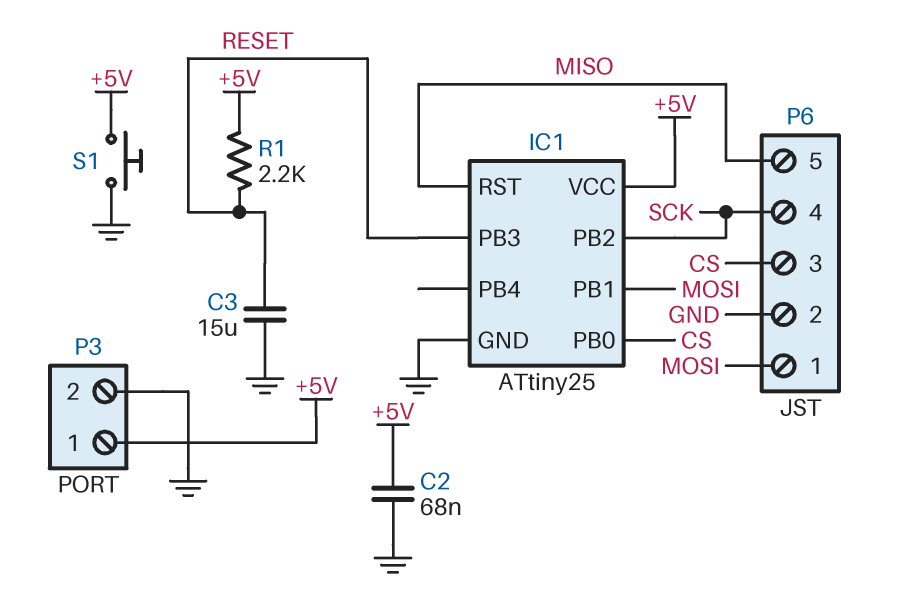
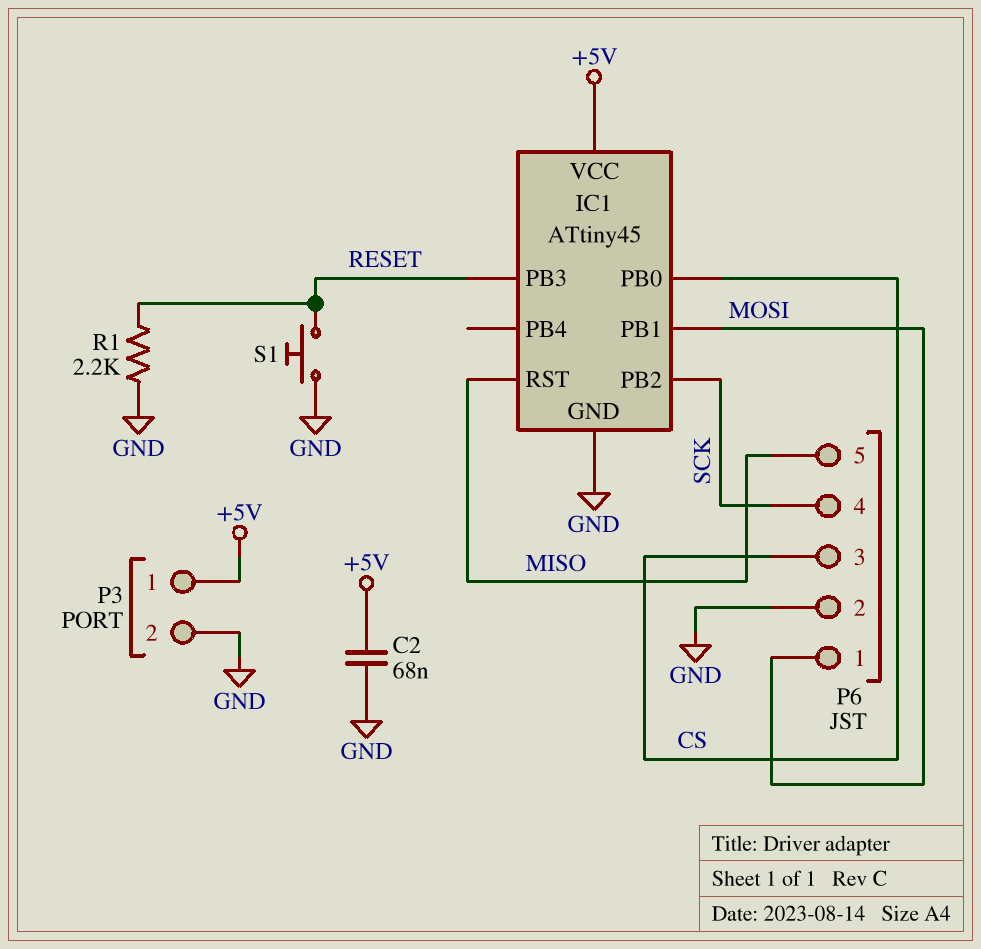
C3: 15uF (GND, RESET) -> none
IC1: ATtiny25 -> ATtiny45
R1: 2.2k (+5V, RESET) -> 2.2k (GND, RESET)
S1: button (+5V, GND) -> button (GND, RESET)

